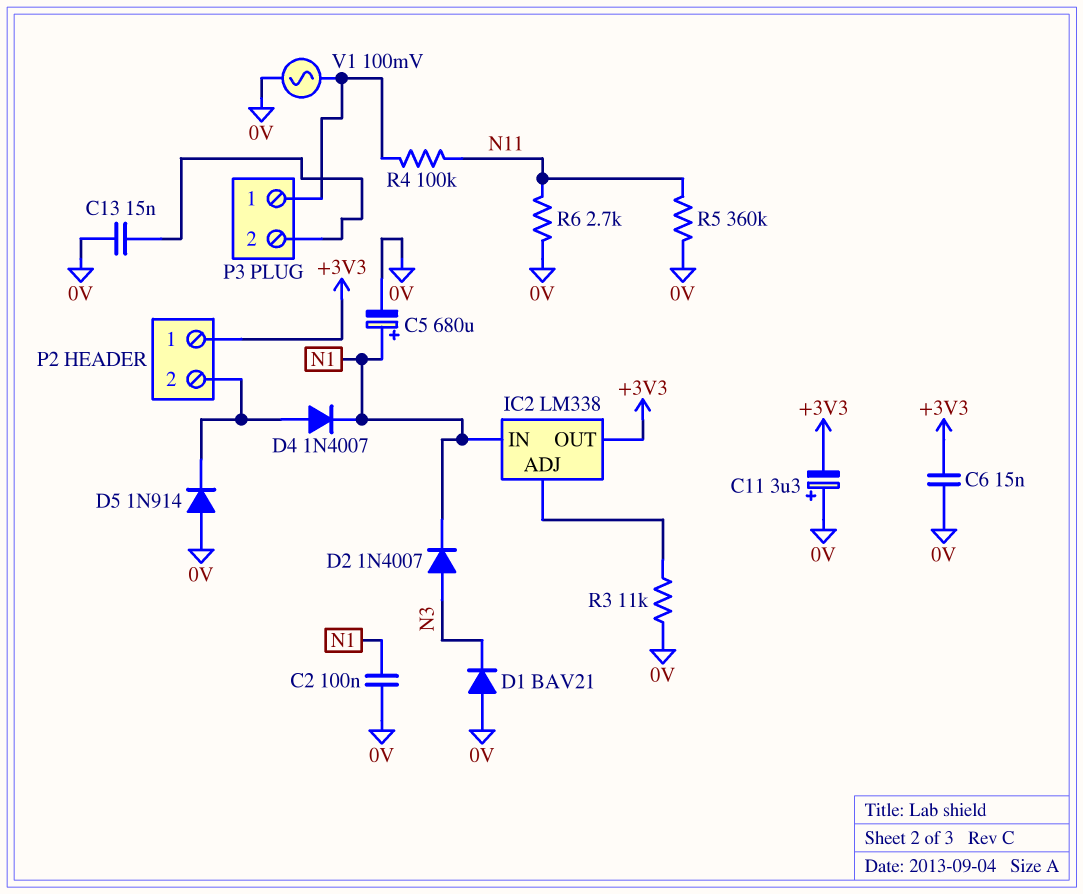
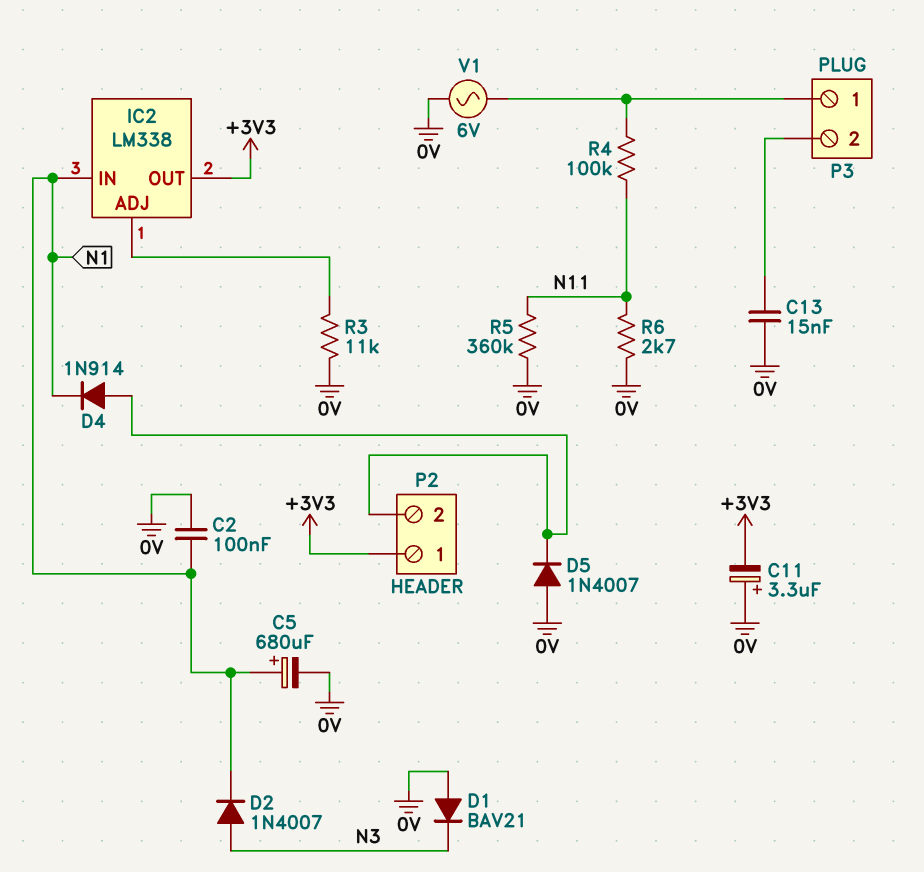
C6: 15nF (+3V3, 0V) -> none
D4: diode 1N4007 (A P2/2, K N1) -> diode 1N914 (A P2/2, K N1)
D5: diode 1N914 (A 0V, K P2/2) -> diode 1N4007 (A 0V, K P2/2)
V1: AC 100mV (0V, P3/1) -> AC 6V (0V, P3/1)

